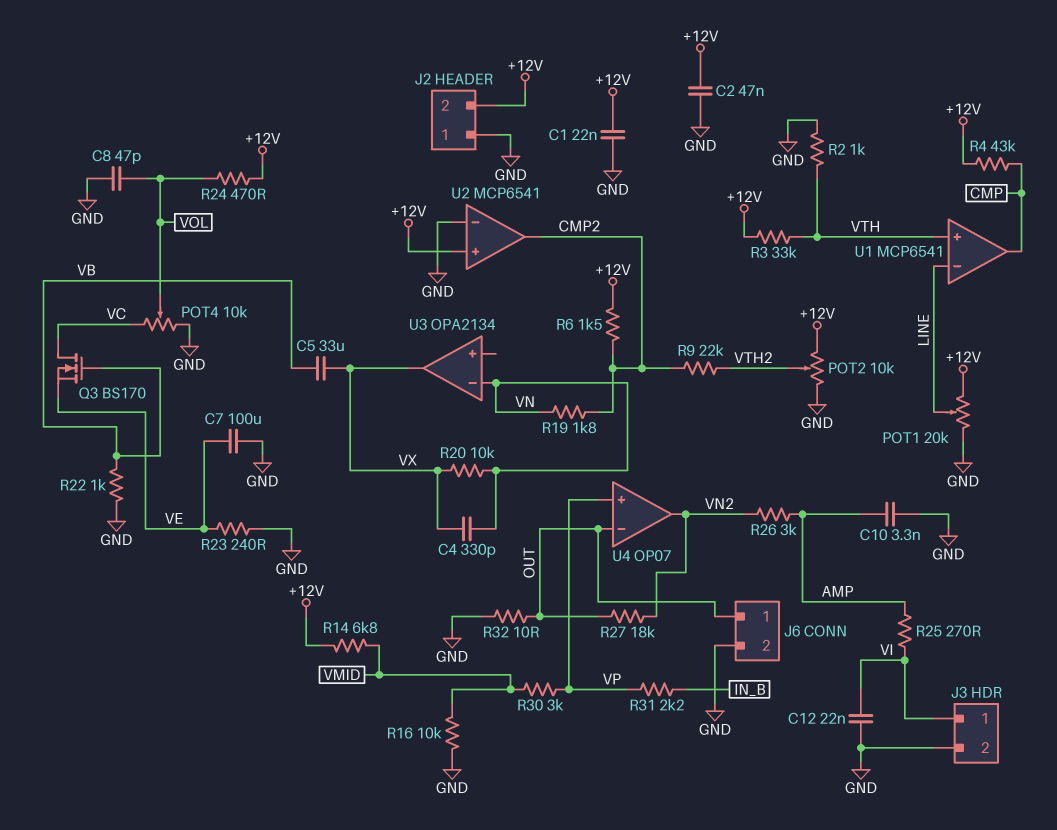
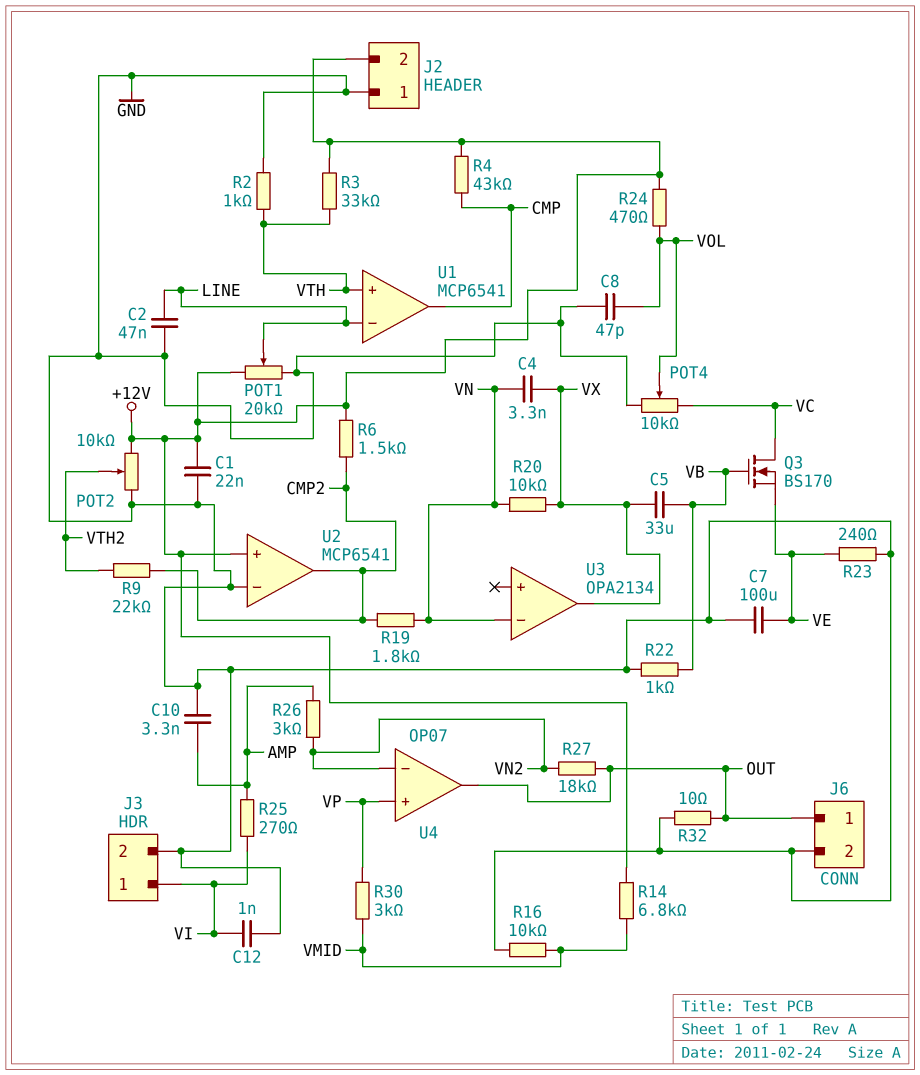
C2: 47nF (+12V, GND) -> 47nF (GND, LINE)
C4: 330pF (VN, VX) -> 3.3nF (VN, VX)
C12: 22nF (GND, VI) -> 1nF (GND, VI)
R31: 2.2k (IN_B, VP) -> none
U4 pin in-: OUT -> VN2
U4 pin out: VN2 -> OUT

